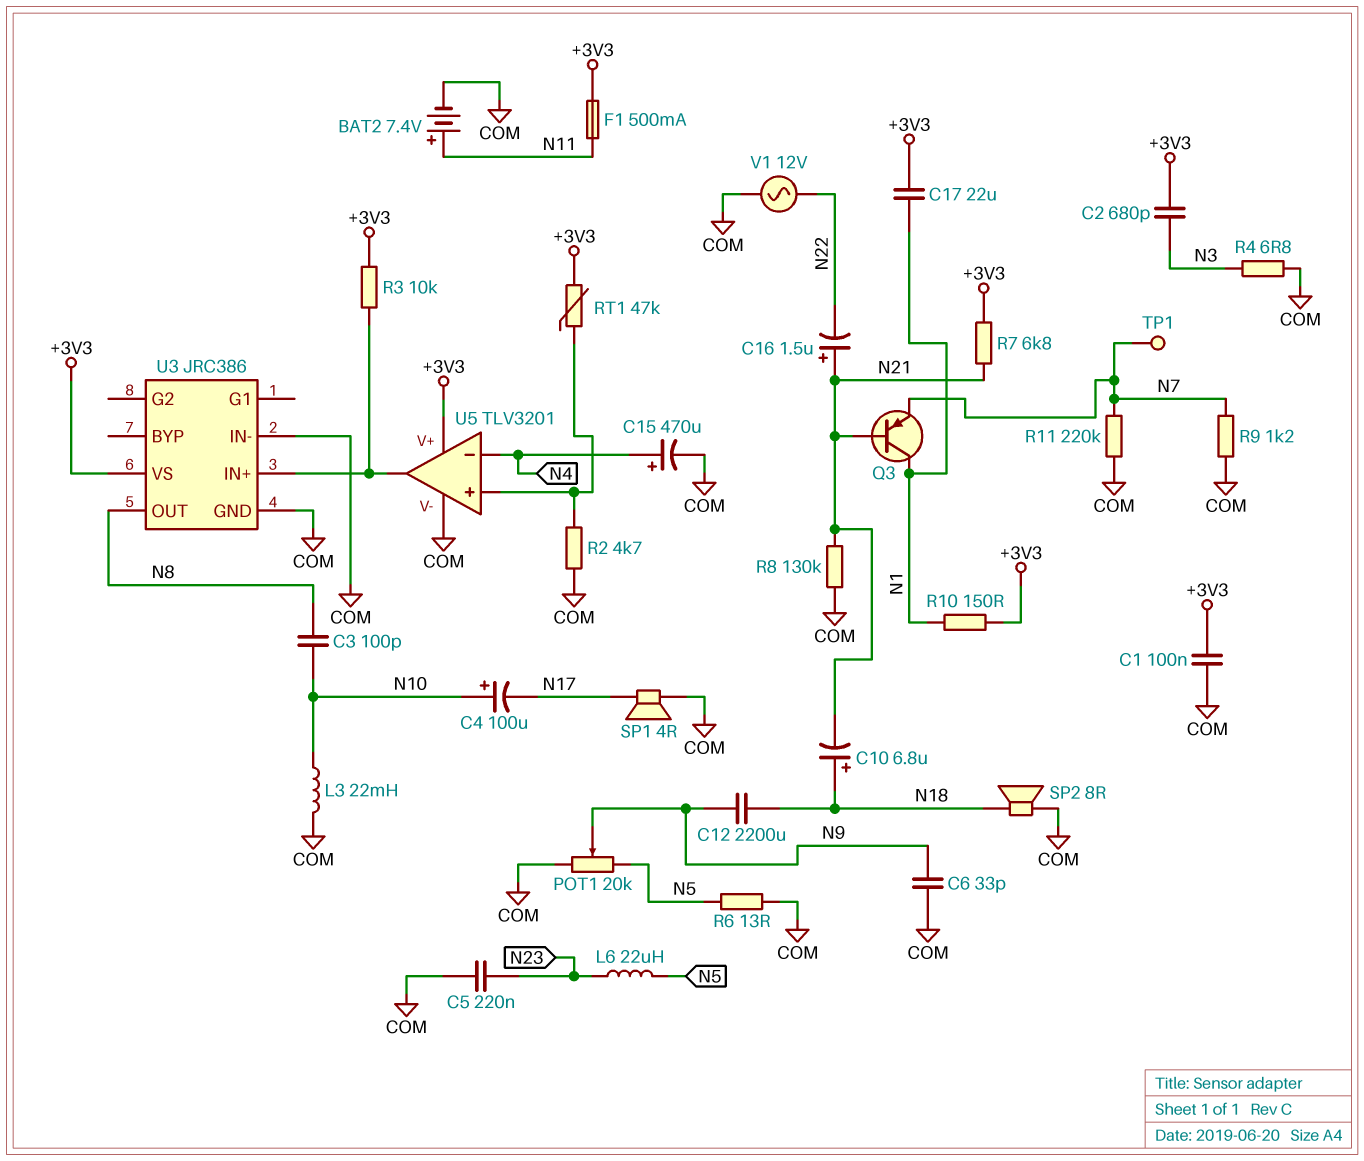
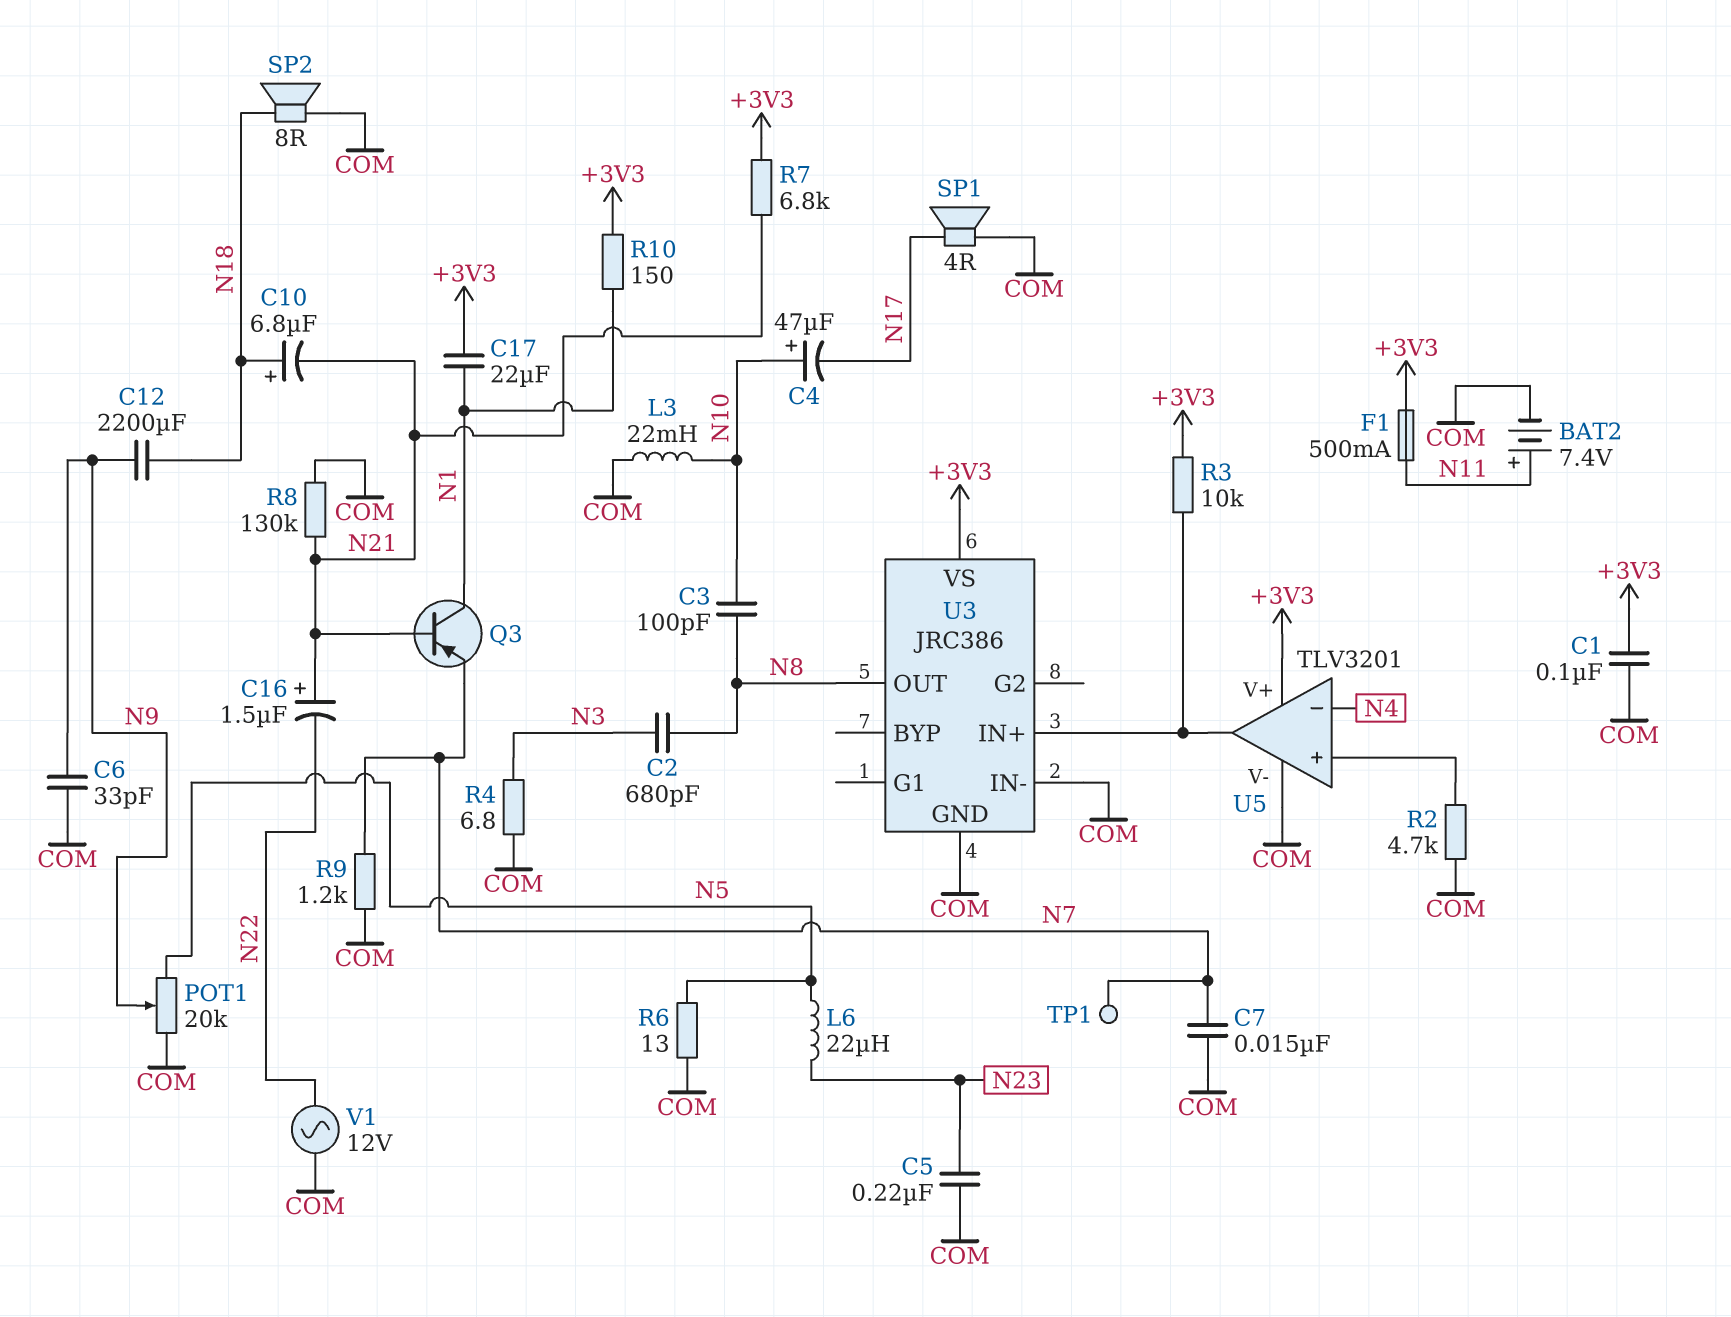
C2: 680pF (+3V3, N3) -> 680pF (N3, N8)
C4: 100uF (plus N10, minus N17) -> 47uF (plus N10, minus N17)
C7: none -> 15nF (COM, N7)
C15: 470uF (plus N4, minus COM) -> none
R11: 220k (COM, N7) -> none
RT1: 47k (+3V3, U5/in+) -> none

